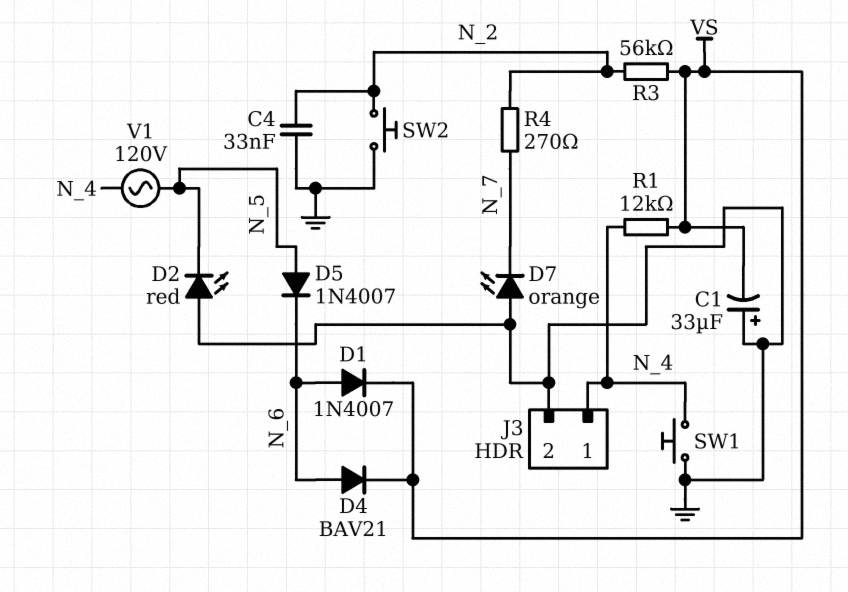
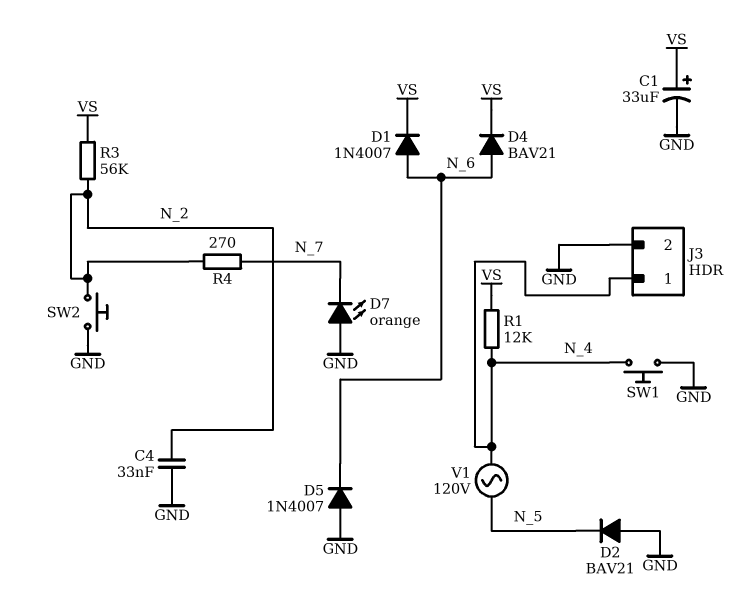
C1: 33uF (plus GND, minus VS) -> 33uF (plus VS, minus GND)
D2: LED red (A GND, K N_5) -> diode BAV21 (A GND, K N_5)
D5: diode 1N4007 (A N_5, K N_6) -> diode 1N4007 (A GND, K N_6)

